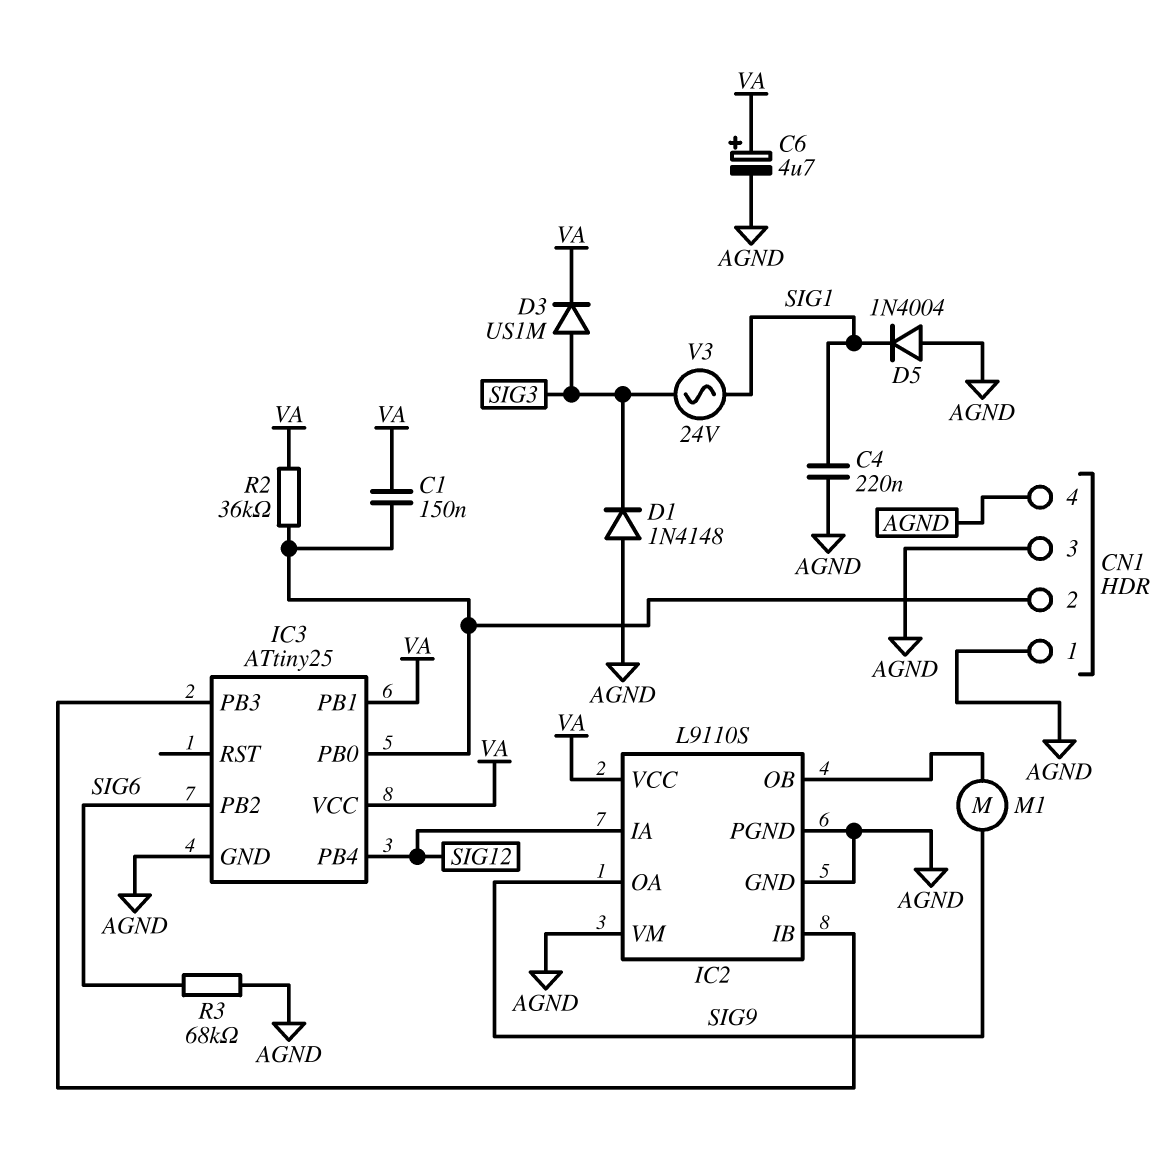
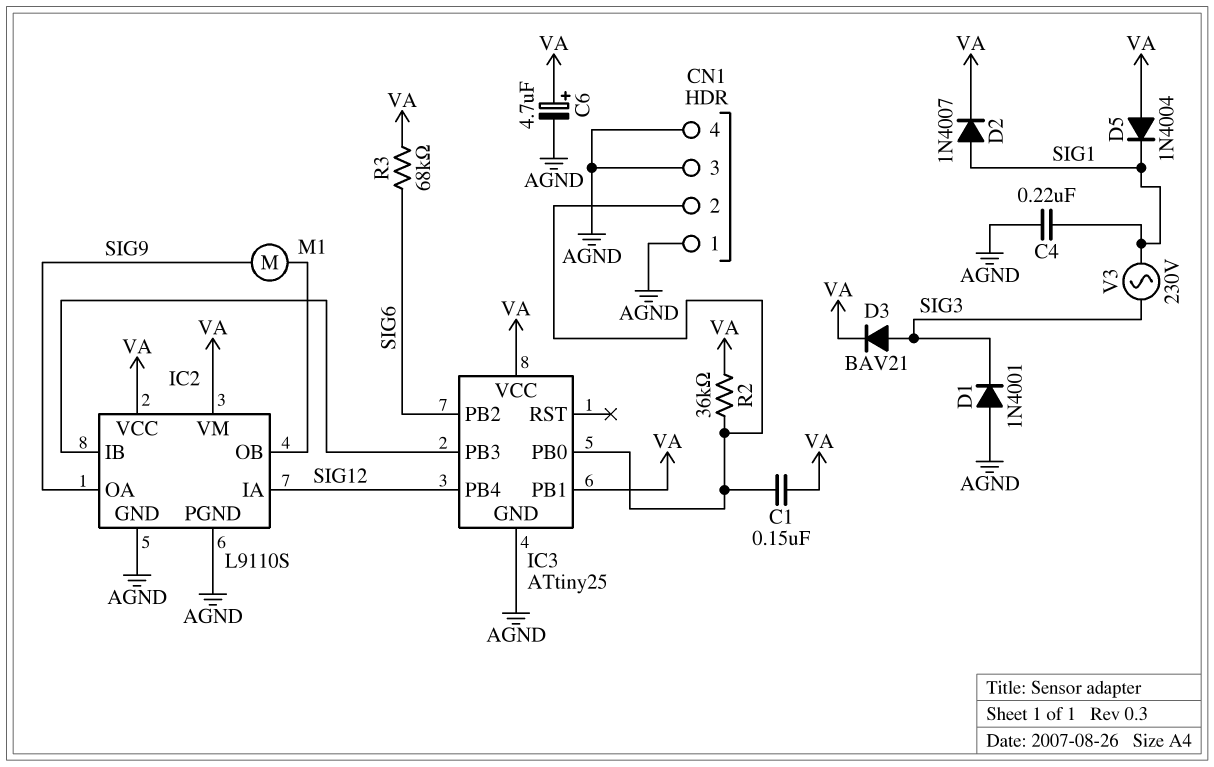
D1: diode 1N4148 (A AGND, K SIG3) -> diode 1N4001 (A AGND, K SIG3)
D2: none -> diode 1N4007 (A SIG1, K VA)
D3: diode US1M (A SIG3, K VA) -> diode BAV21 (A SIG3, K VA)
D5: diode 1N4004 (A AGND, K SIG1) -> diode 1N4004 (A VA, K SIG1)
IC2 pin VM: AGND -> VA
R3: 68k (AGND, SIG6) -> 68k (SIG6, VA)
V3: AC 24V (SIG1, SIG3) -> AC 230V (SIG1, SIG3)

